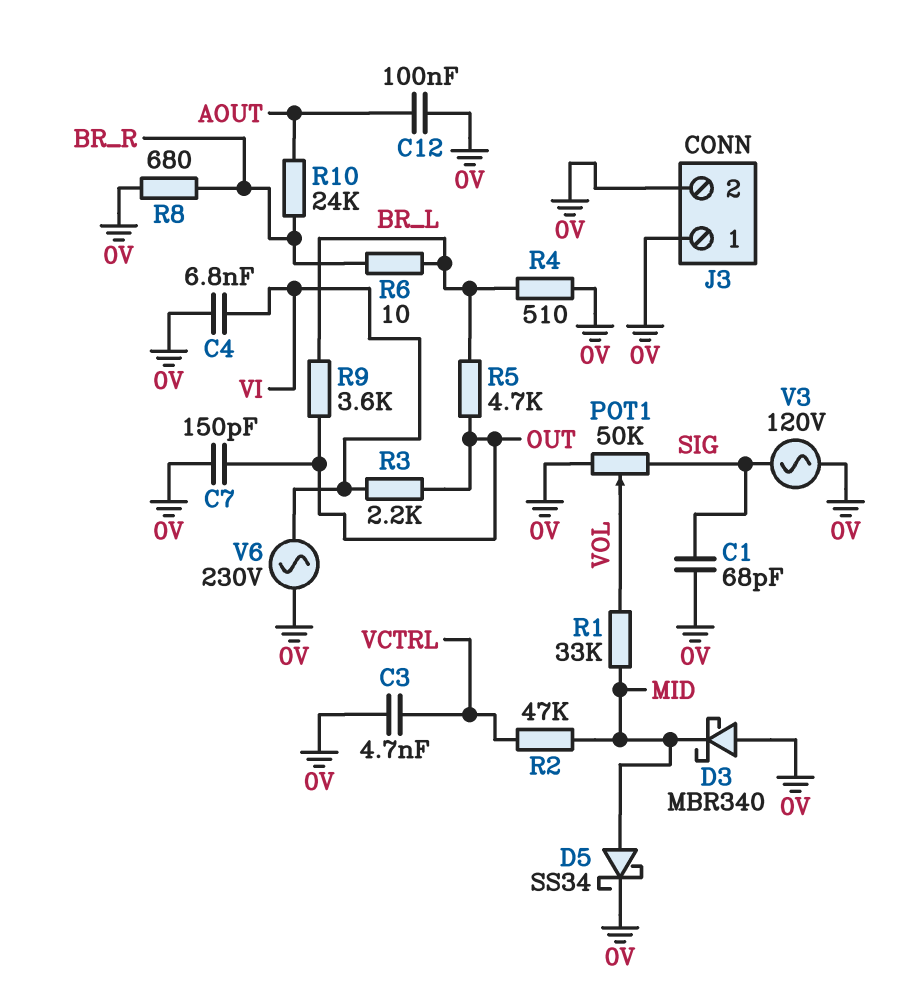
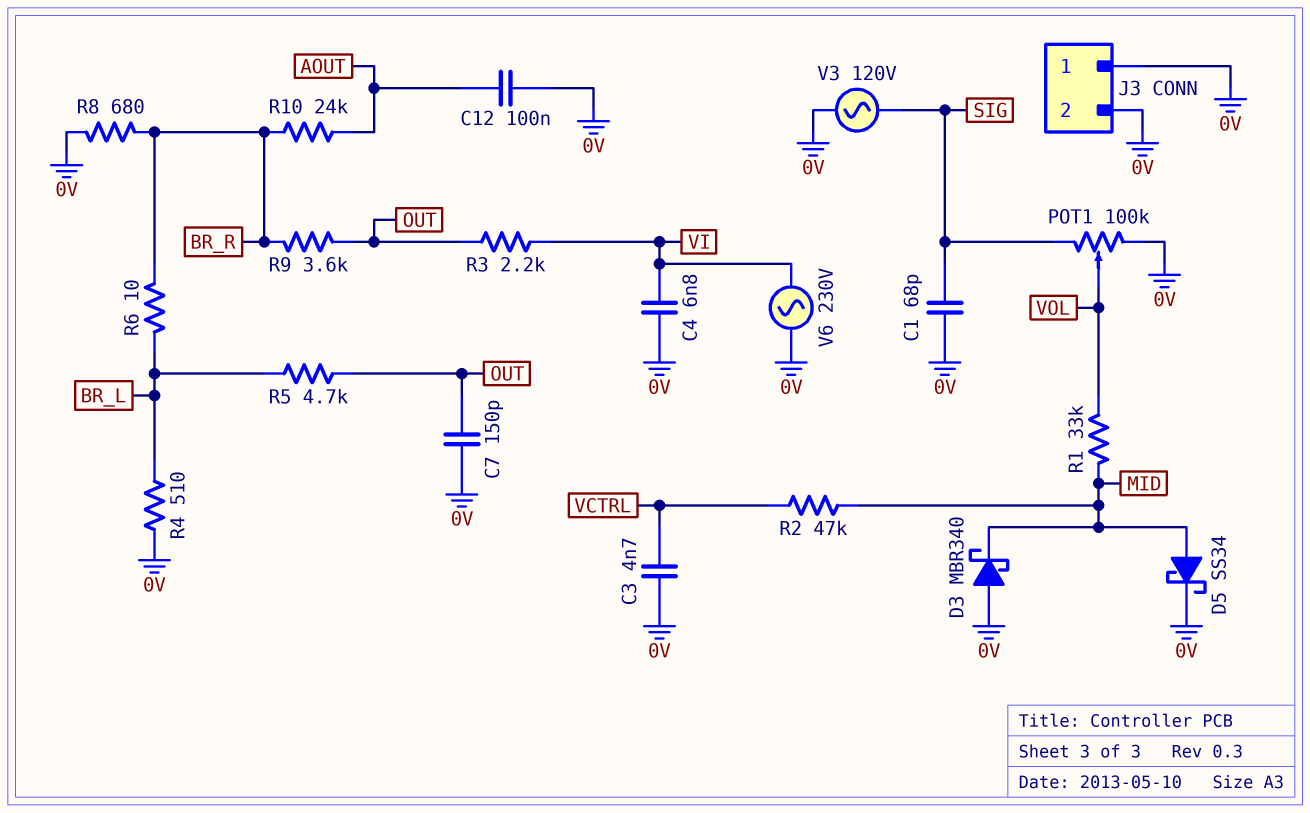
POT1: 50k (0V, SIG, wiper VOL) -> 100k (0V, SIG, wiper VOL)
R9: 3.6k (BR_L, OUT) -> 3.6k (BR_R, OUT)

